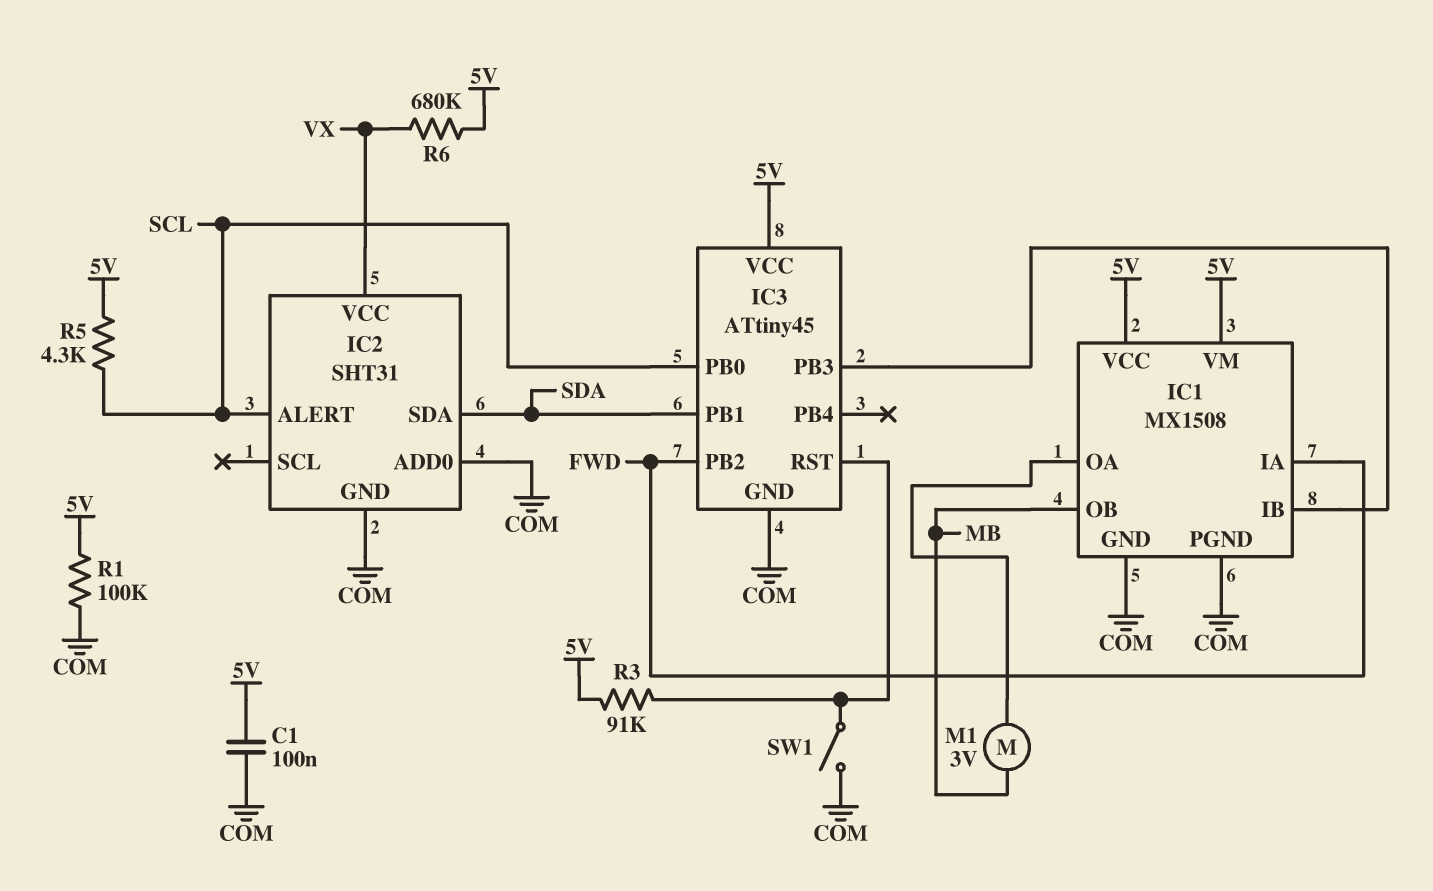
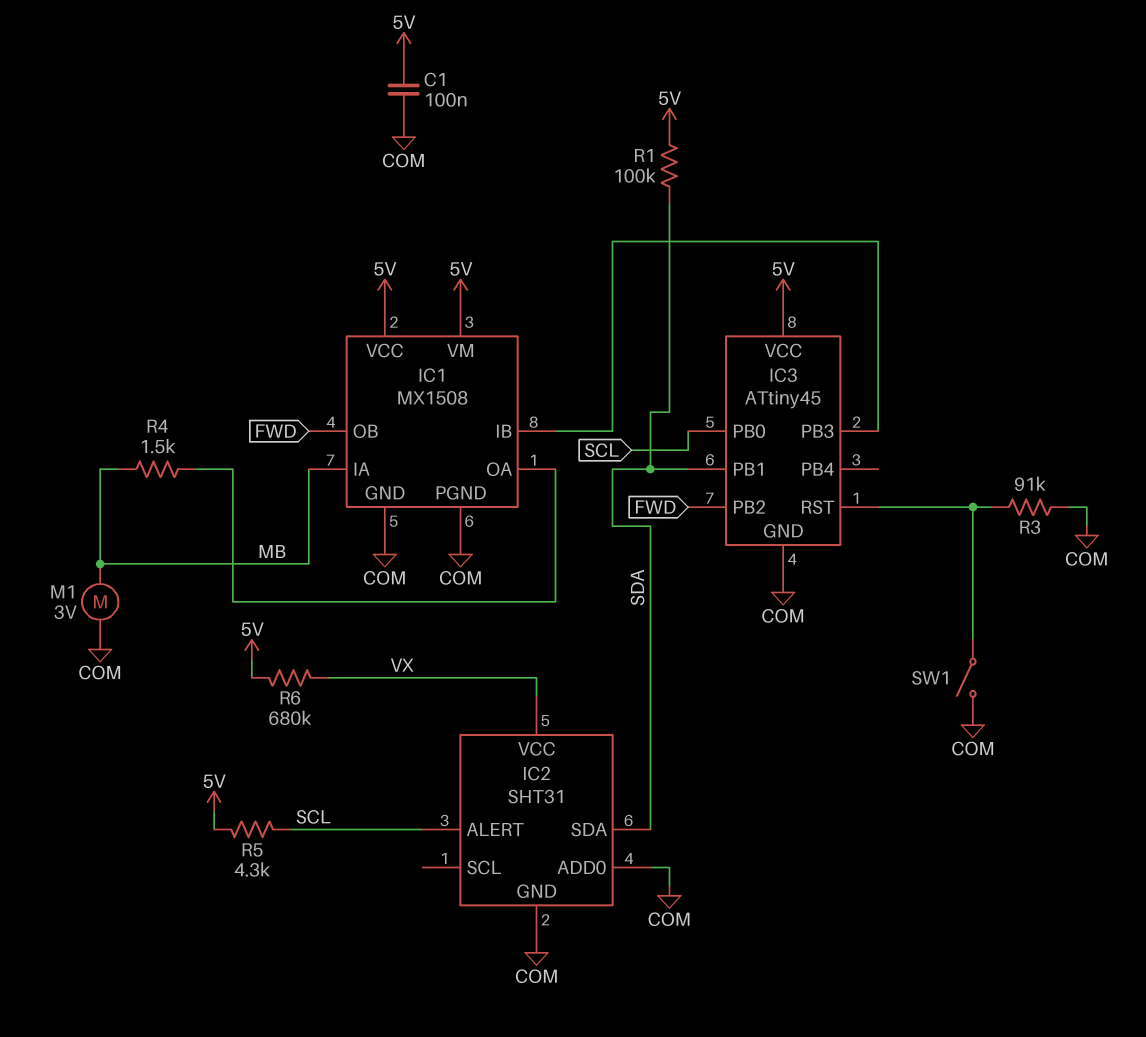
IC1 pin IA: FWD -> MB
IC1 pin OB: MB -> FWD
M1: motor 3V (IC1/OA, MB) -> motor 3V (COM, MB)
R1: 100k (5V, COM) -> 100k (5V, SDA)
R3: 91k (5V, IC3/RST) -> 91k (COM, IC3/RST)
R4: none -> 1.5k (IC1/OA, MB)

